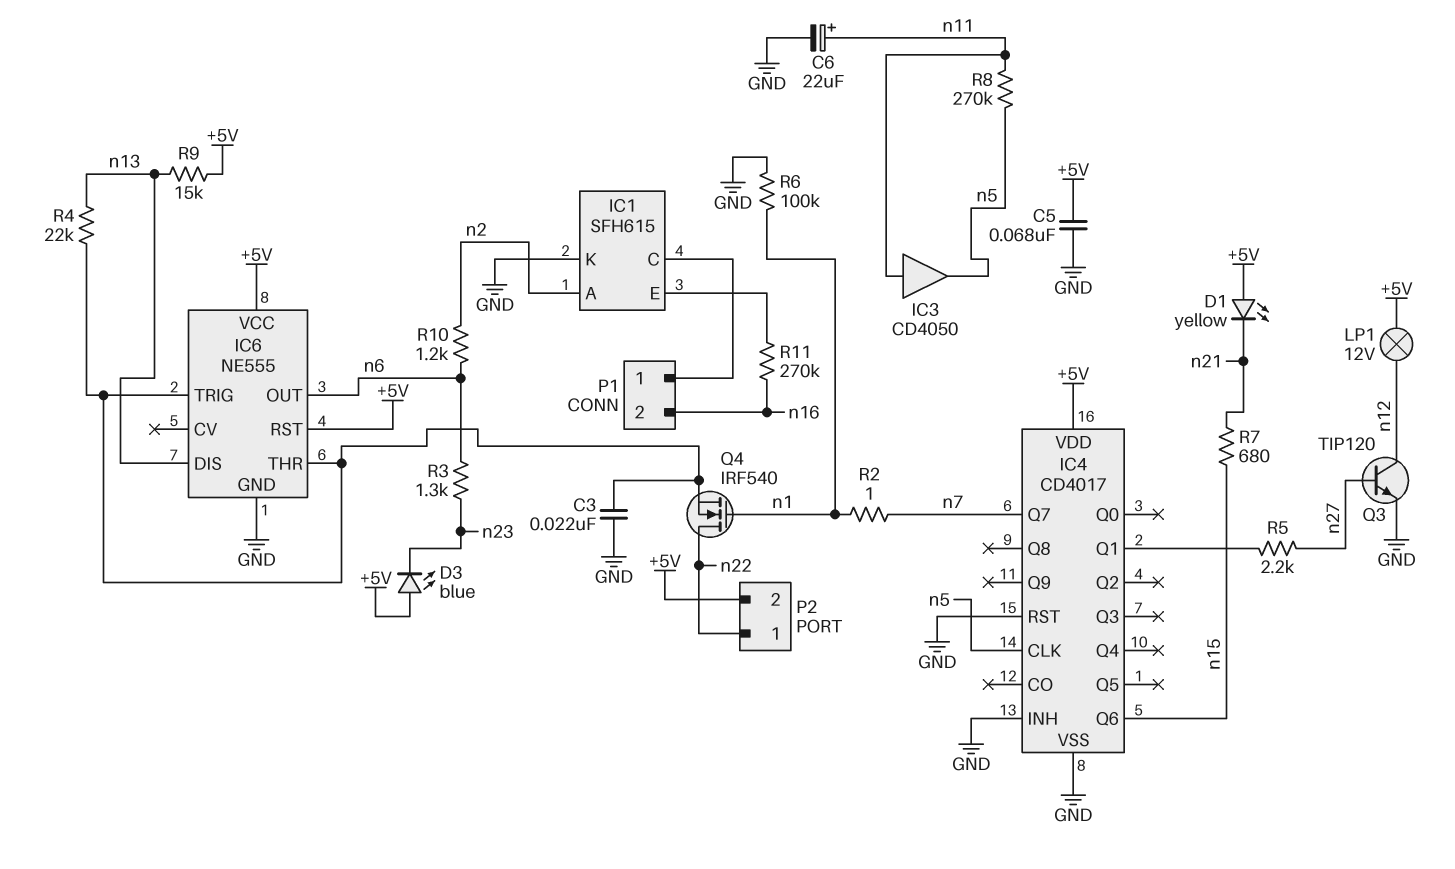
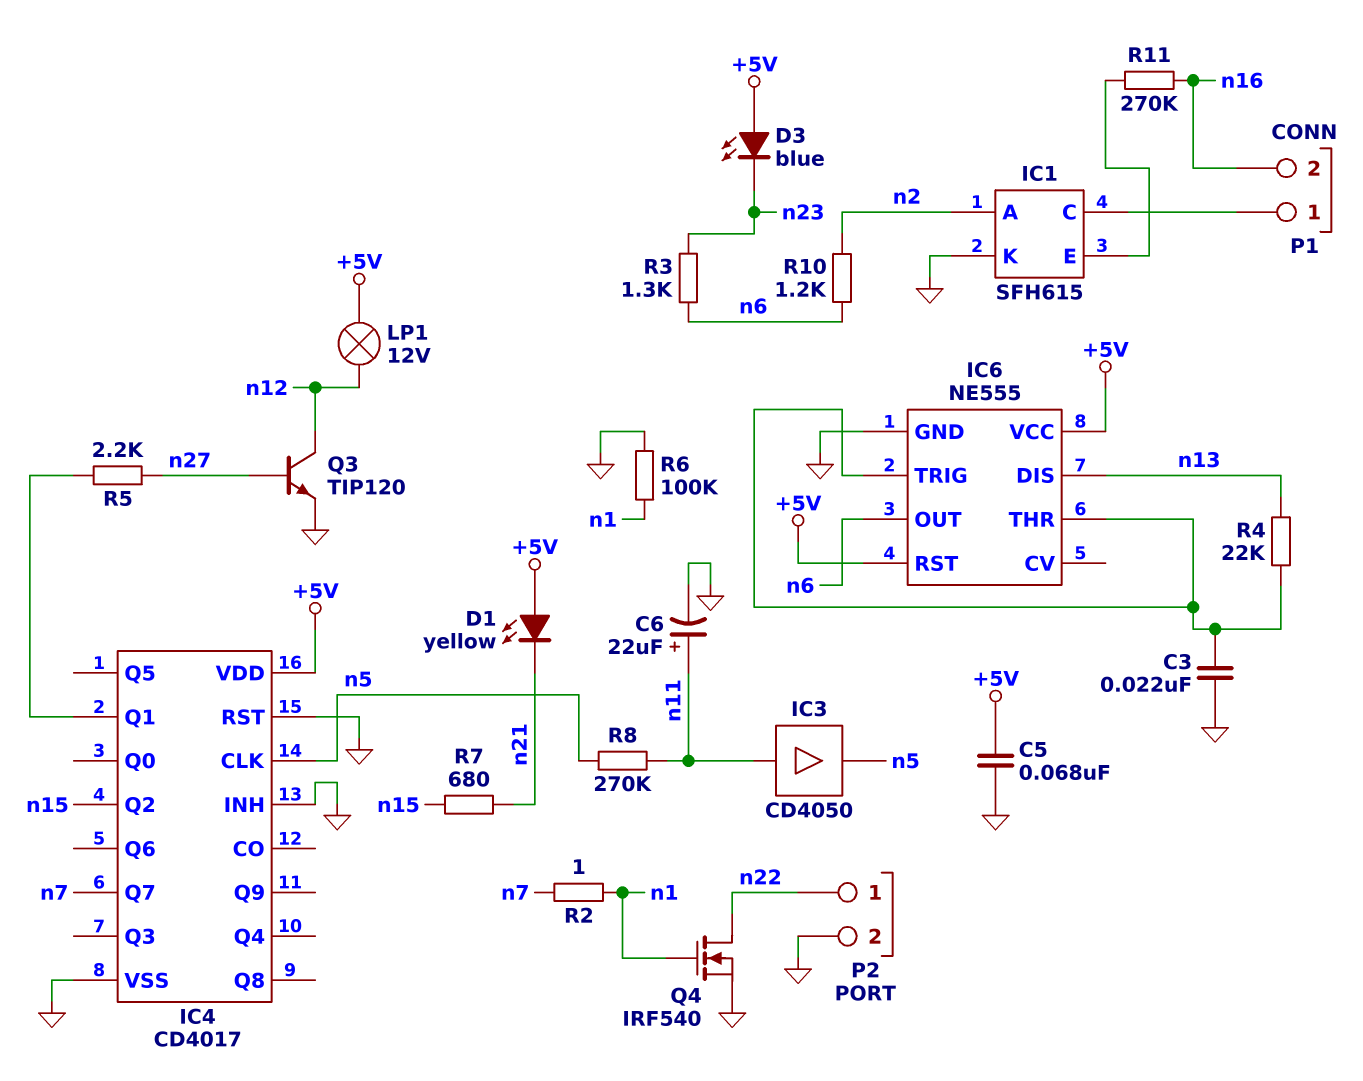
IC4 pin Q2: none -> n15
IC4 pin Q6: n15 -> none
P2 pin 2: +5V -> GND
Q4: NMOS IRF540 (G n1, D n22, S IC6/THR) -> NMOS IRF540 (G n1, D n22, S GND)
R9: 15k (+5V, n13) -> none

